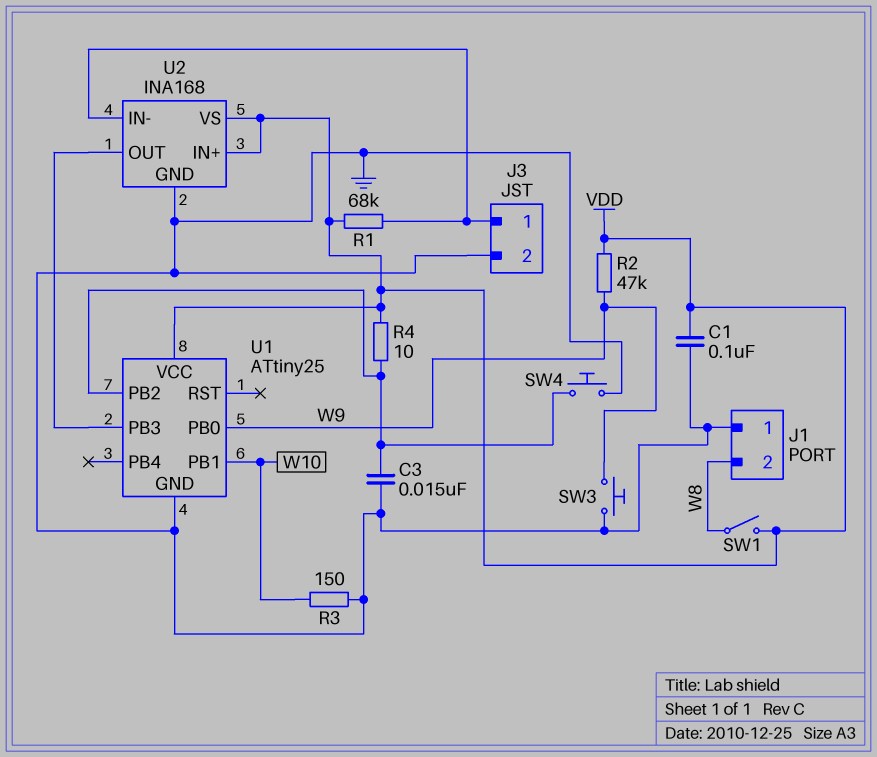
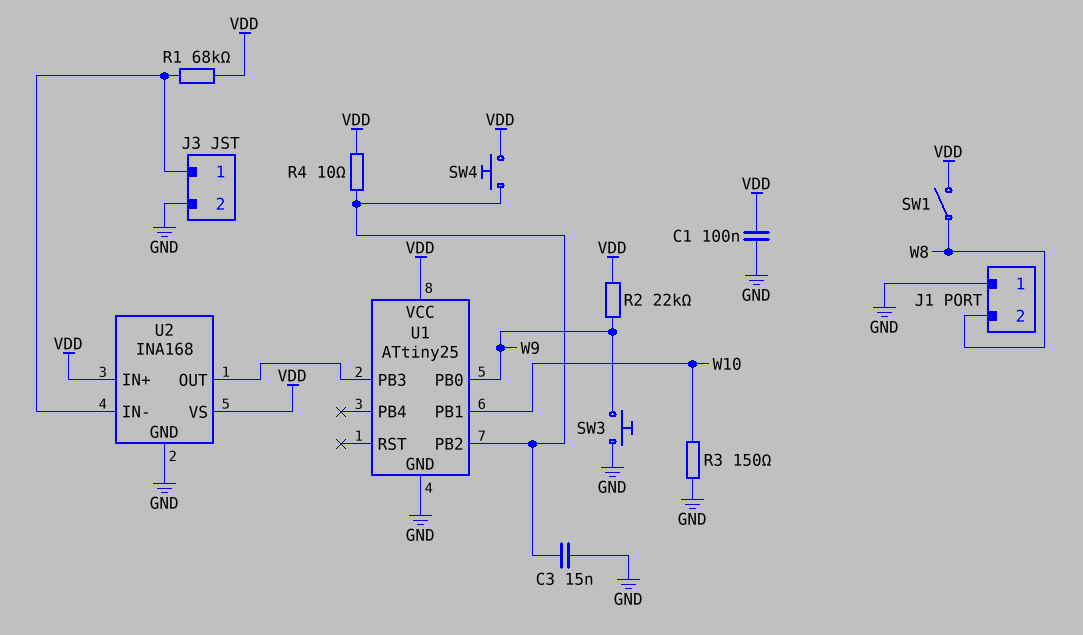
R2: 47k (VDD, W9) -> 22k (VDD, W9)
SW4: button (GND, U1/PB2) -> button (U1/PB2, VDD)

